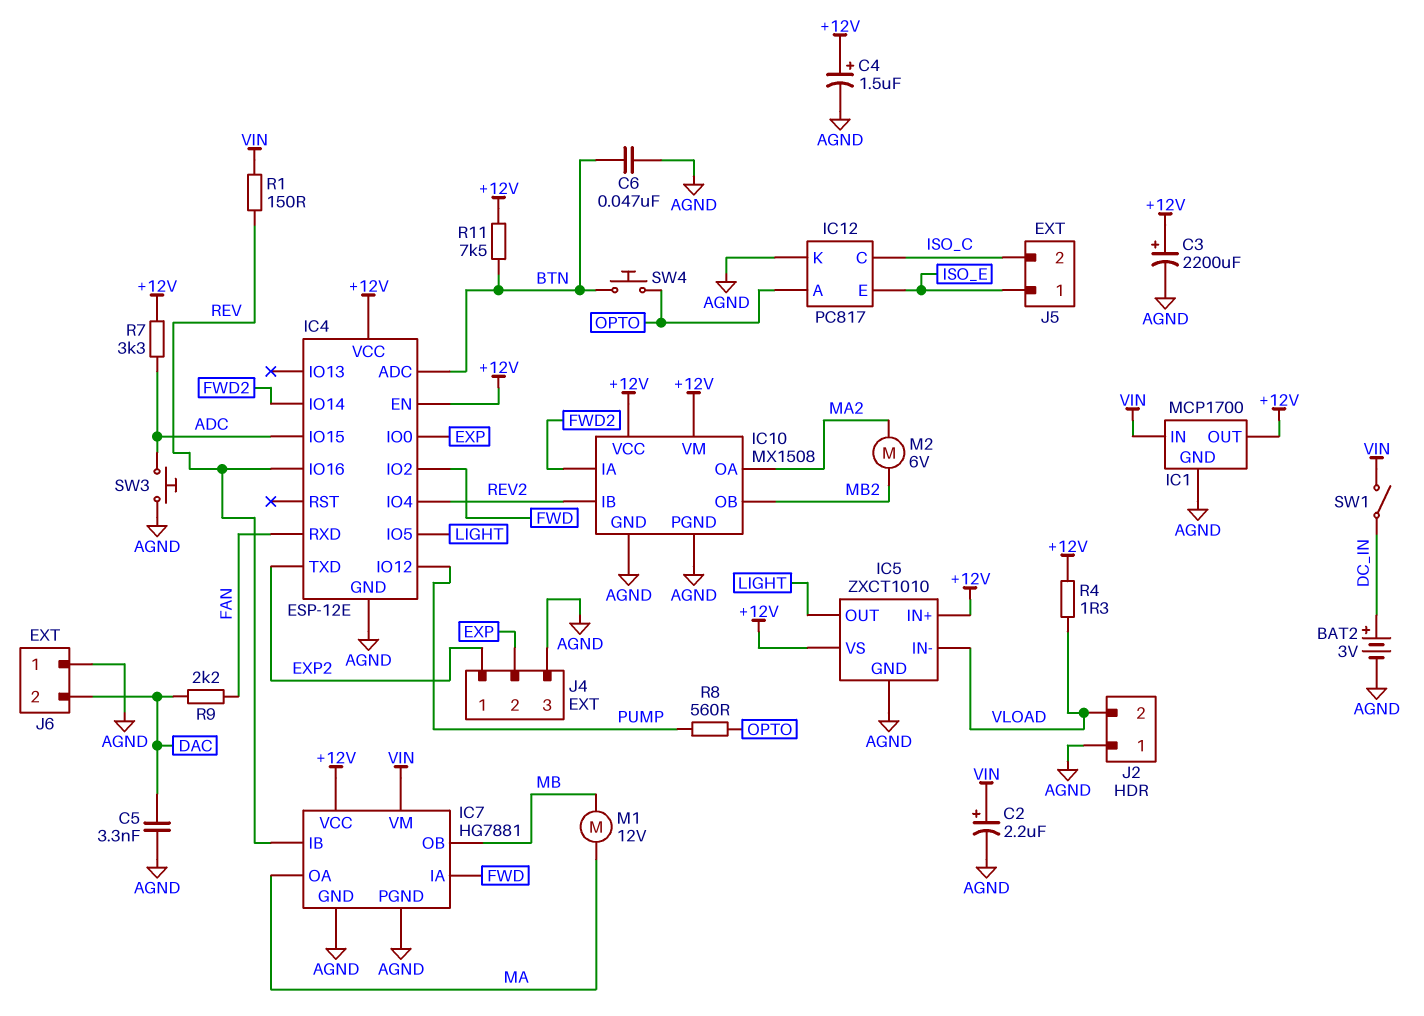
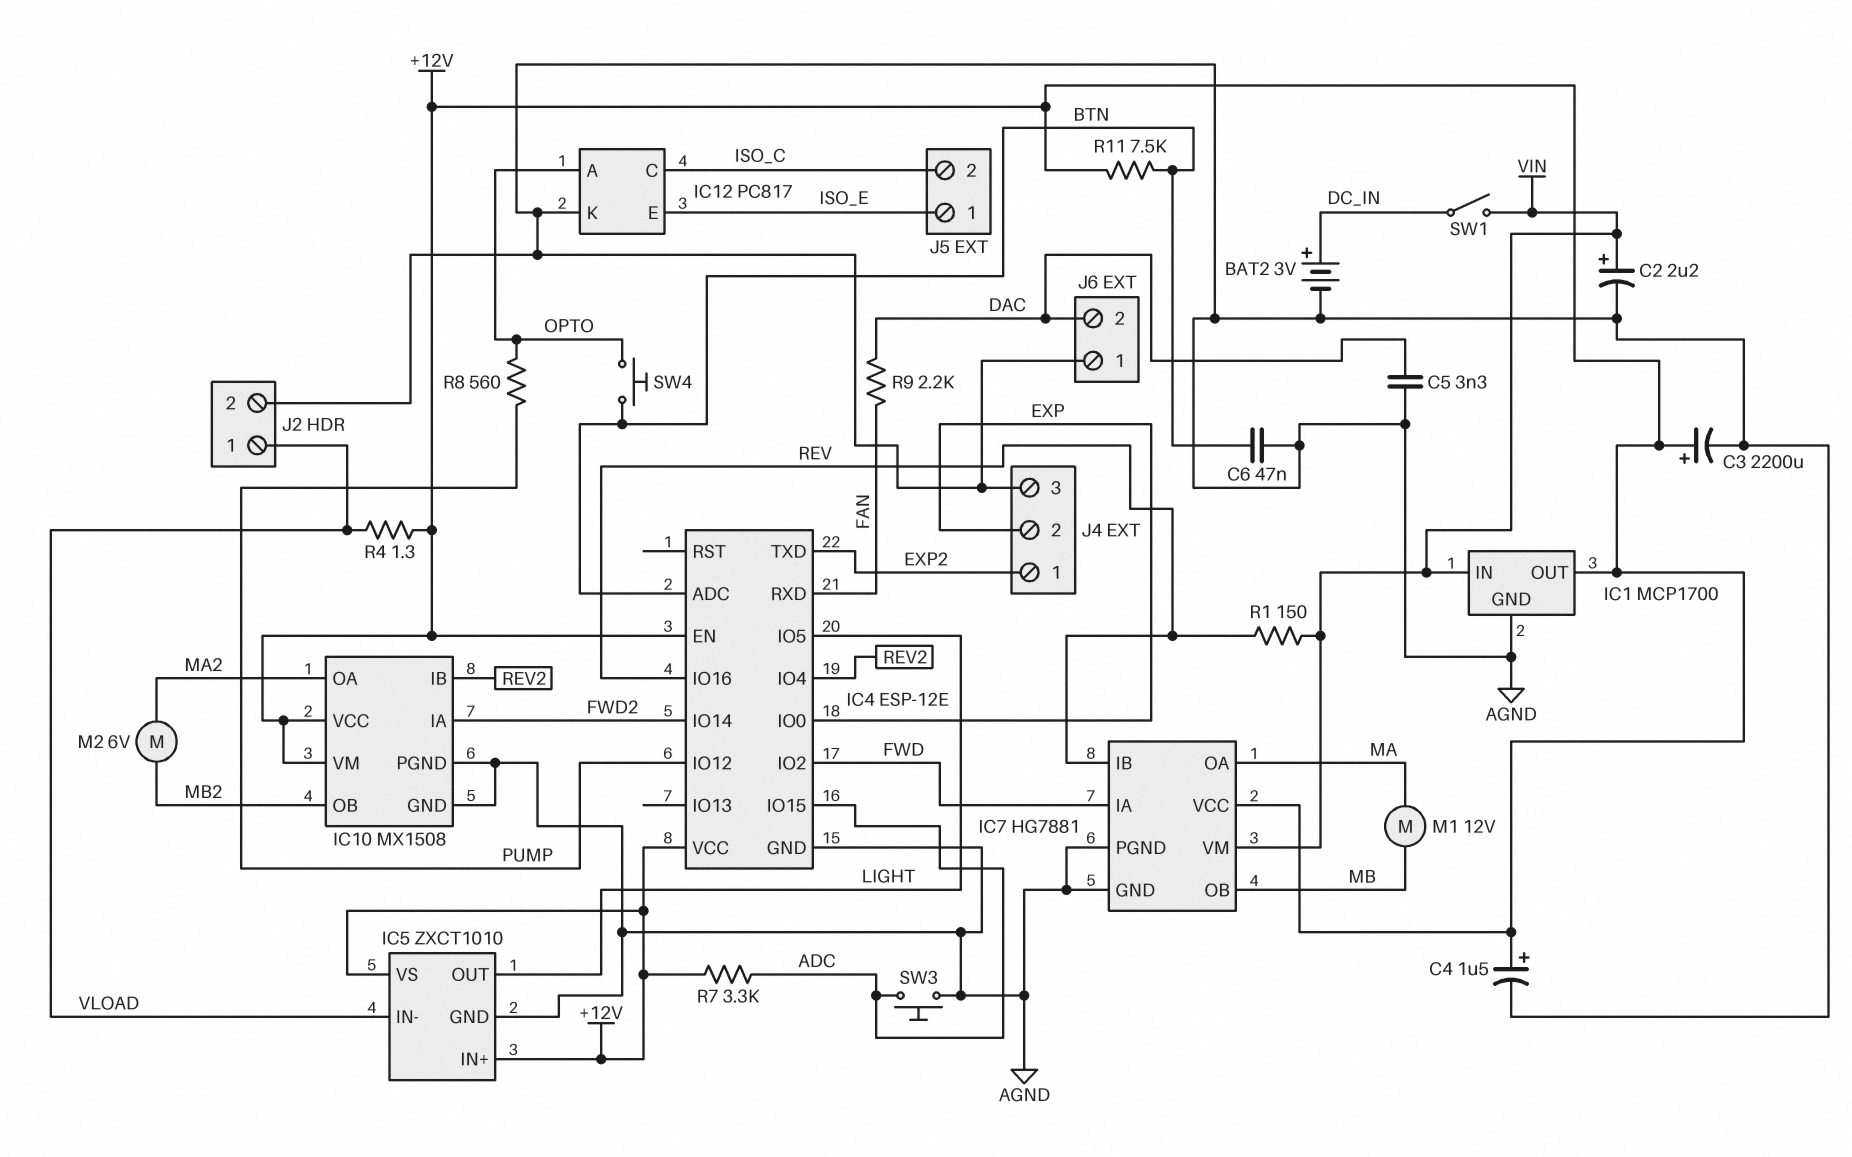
J2 pin 1: AGND -> VLOAD
J2 pin 2: VLOAD -> AGND

